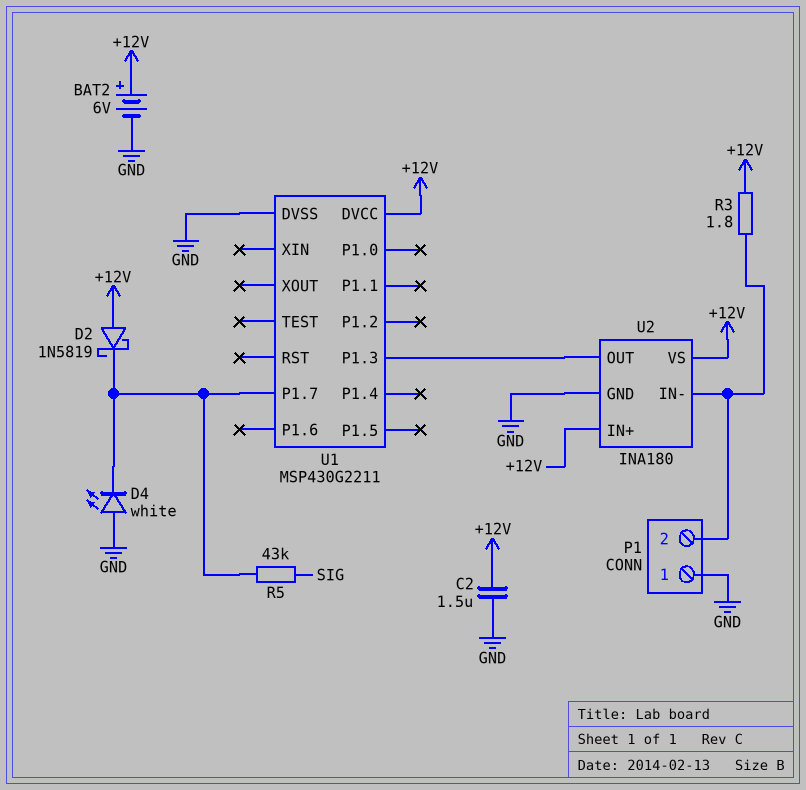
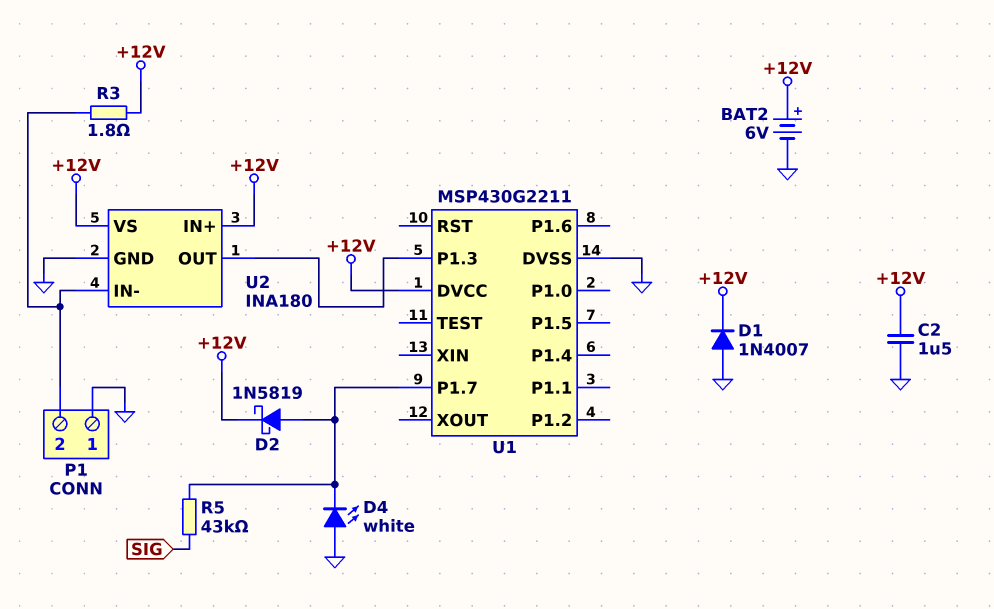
D1: none -> diode 1N4007 (A GND, K +12V)
D2: schottky 1N5819 (A +12V, K U1/P1.7) -> schottky 1N5819 (A U1/P1.7, K +12V)

